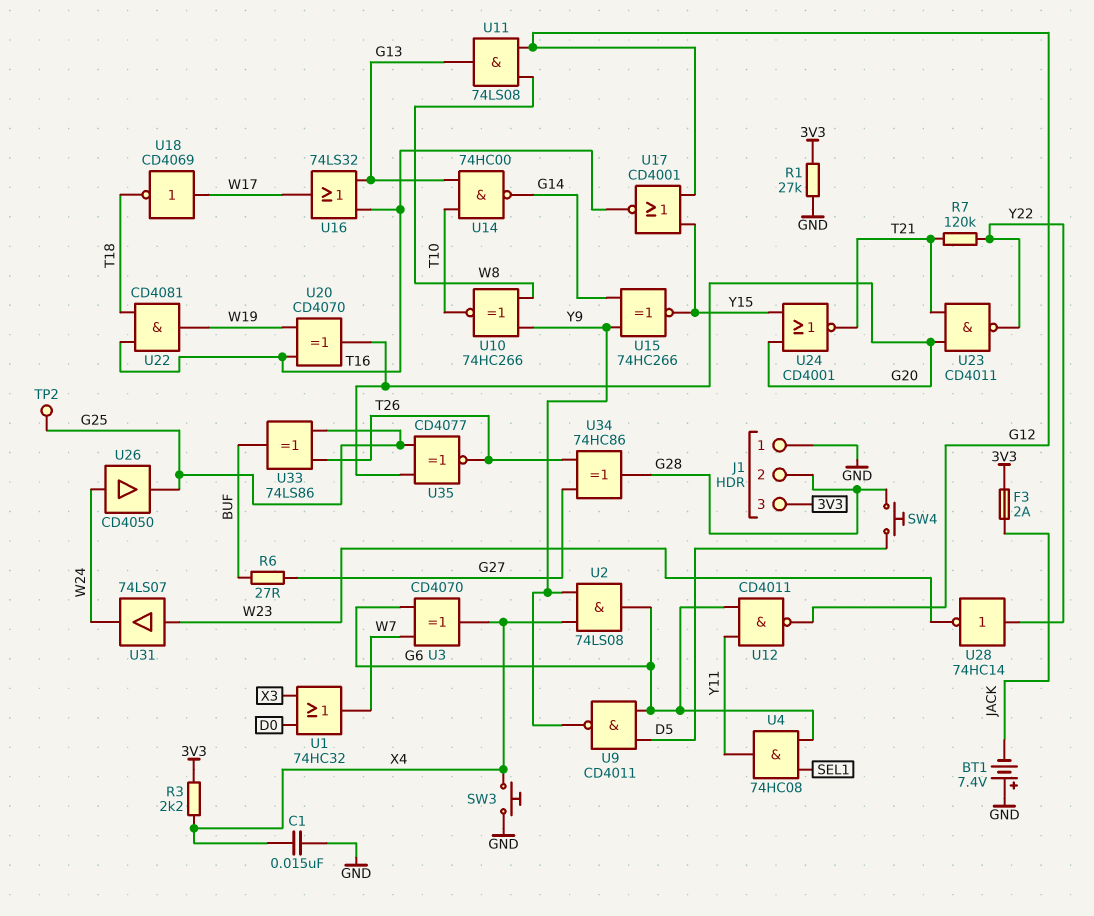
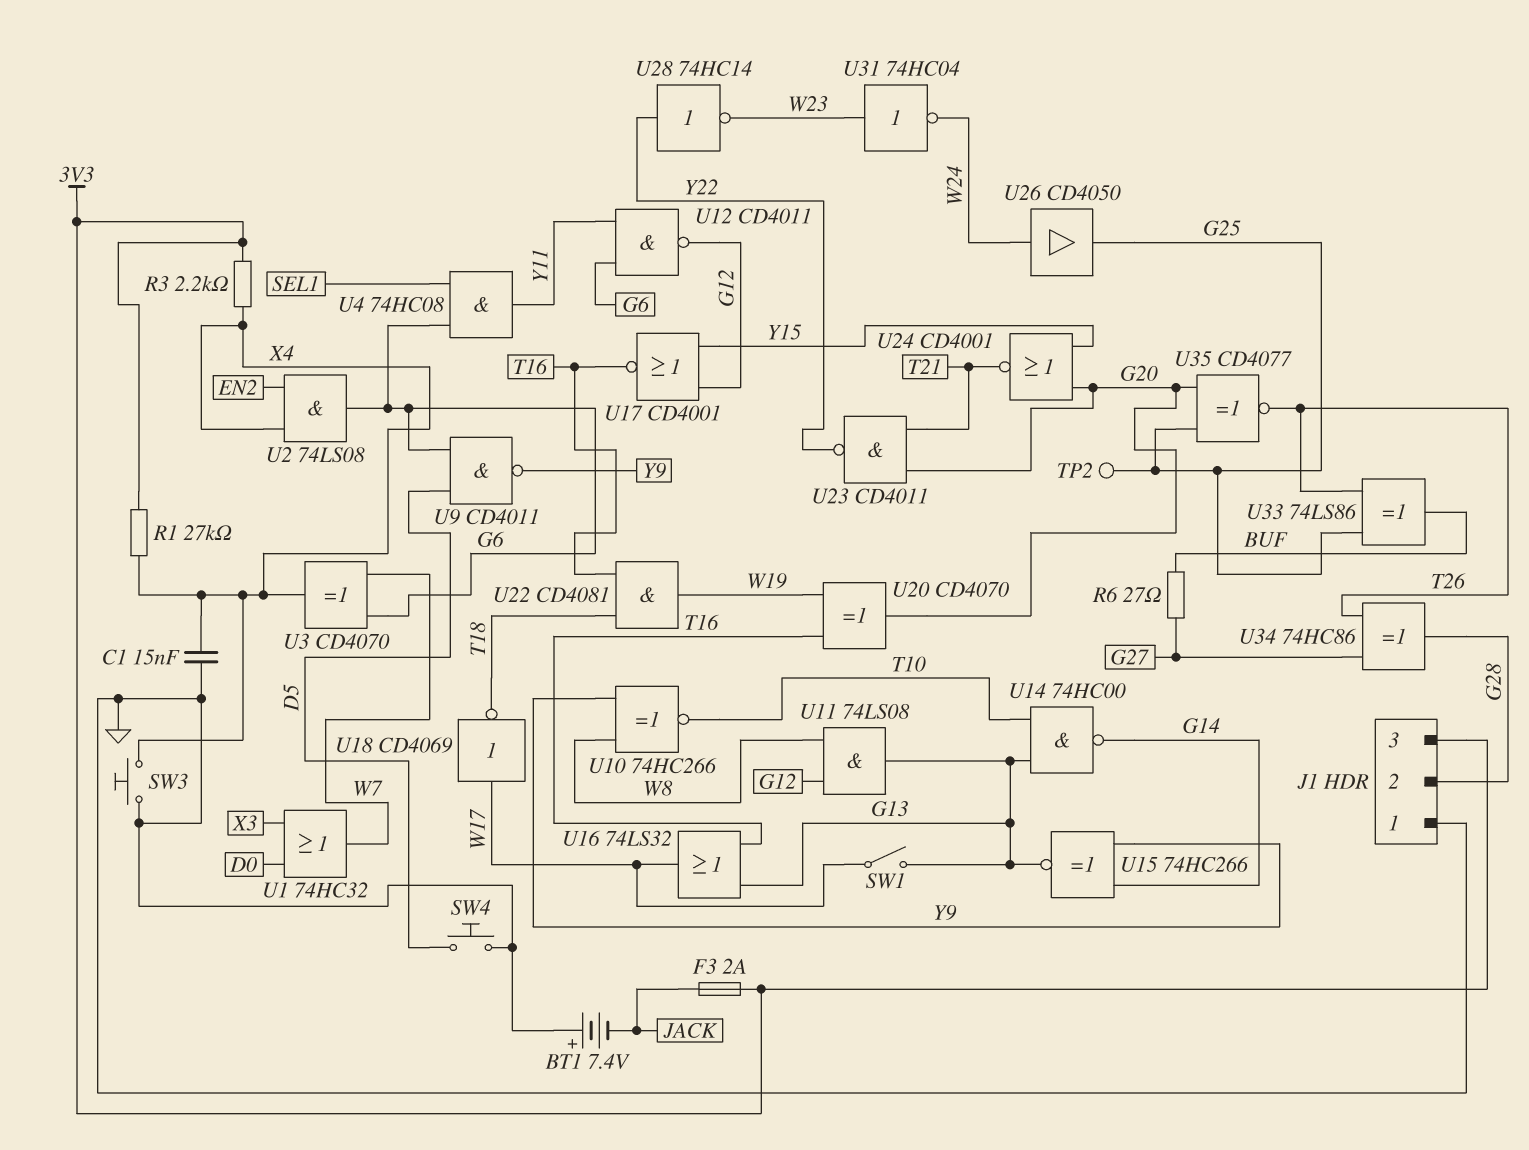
R1: 27k (3V3, GND) -> 27k (3V3, X4)
R7: 120k (T21, Y22) -> none
SW1: none -> switch (G13, W17)
SW4: button (D5, G28) -> button (D5, GND)
U2: AND 74LS08 (in X4, in Y9, out G6) -> AND 74LS08 (in EN2, in X4, out G6)
U15: XNOR 74HC266 (in G14, in Y9, out Y15) -> XNOR 74HC266 (in G14, in Y9, out G13)
U31: buffer 74LS07 (in W23, out W24) -> NOT 74HC04 (in W23, out W24)

